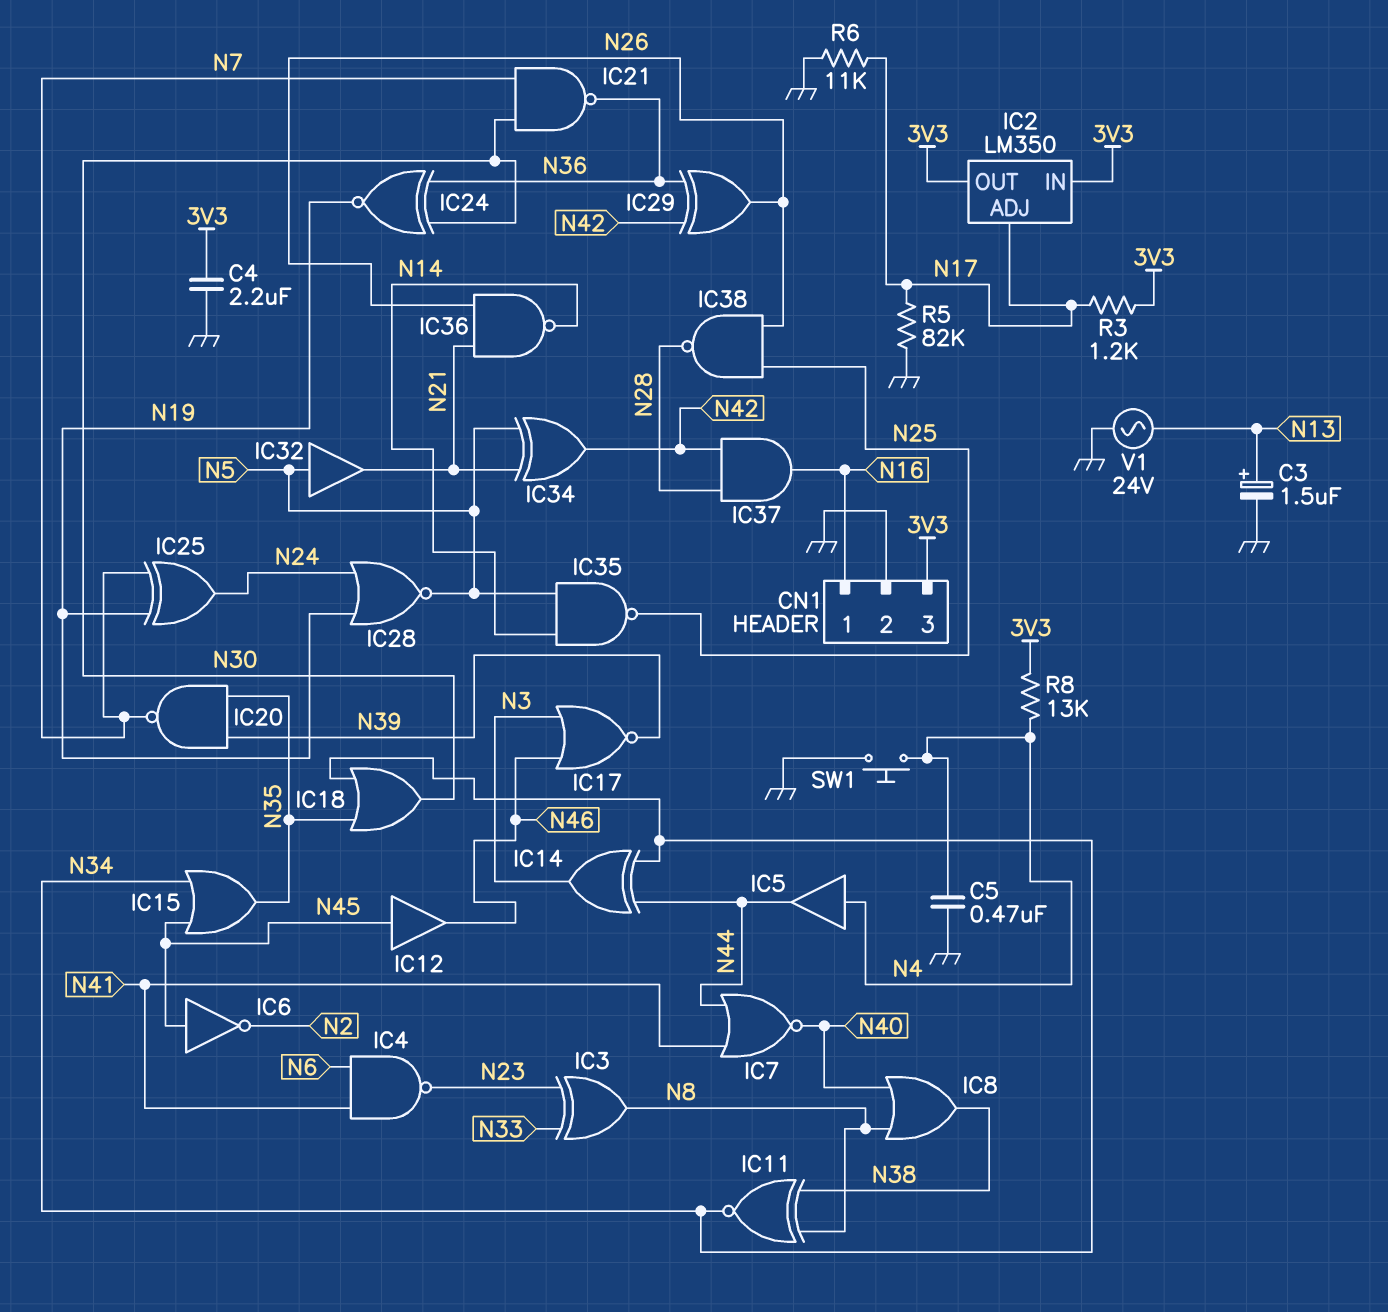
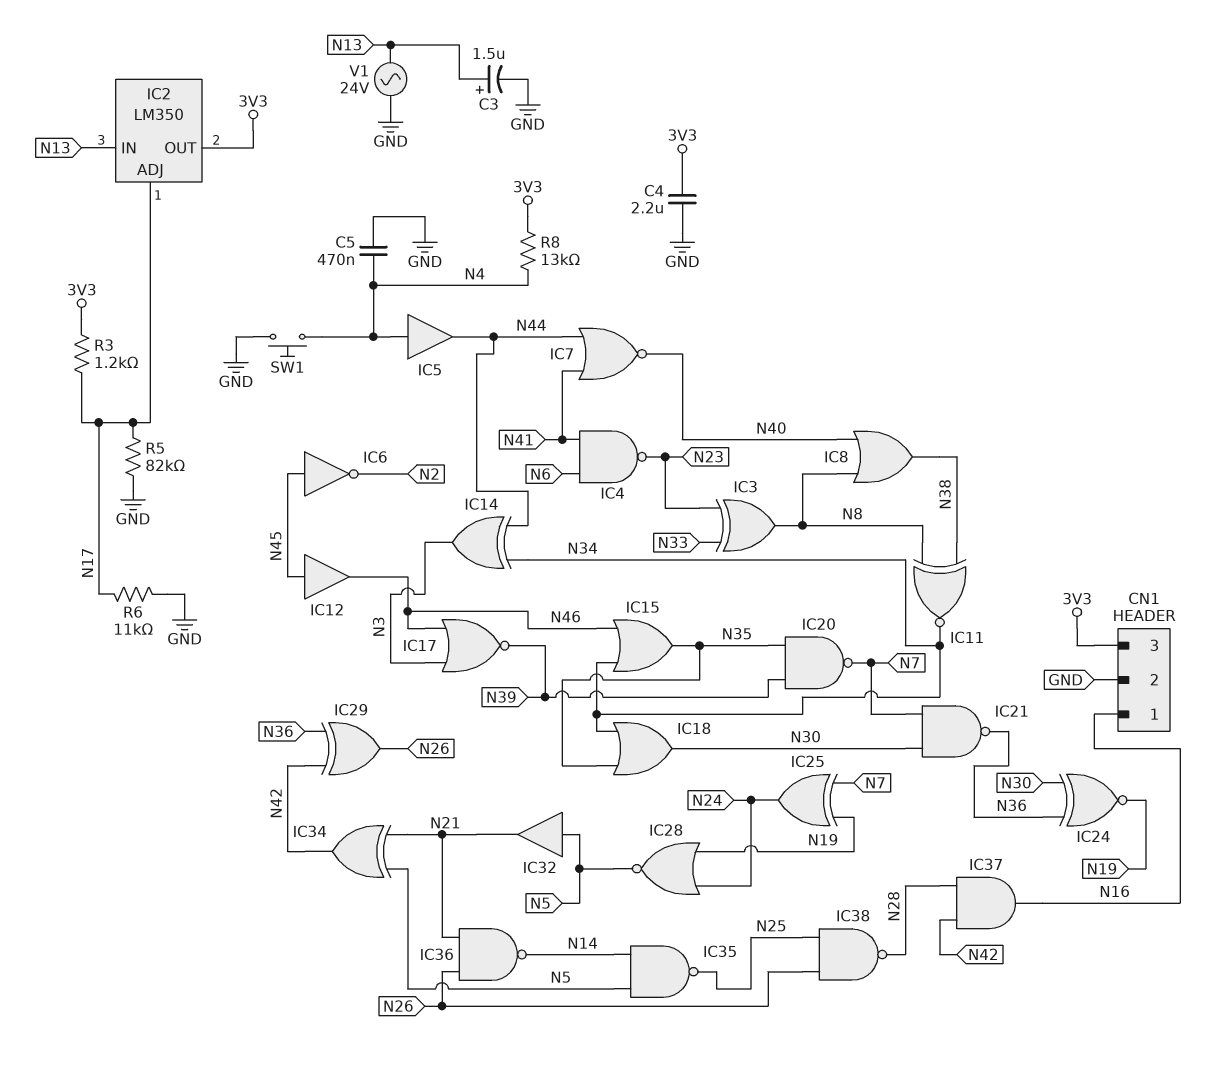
IC2 pin IN: 3V3 -> N13
IC15: OR (in N34, in N45, out N35) -> OR (in N34, in N46, out N35)

